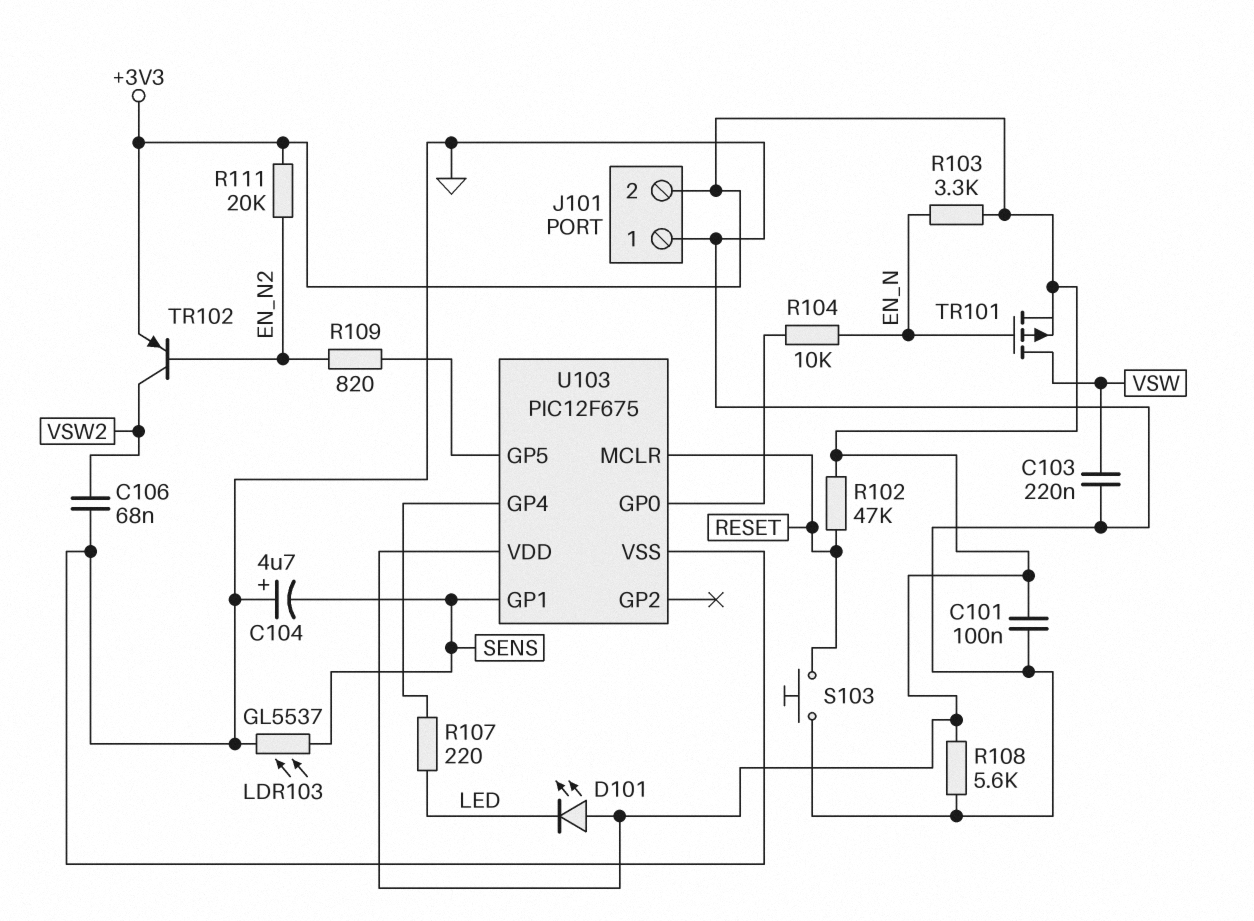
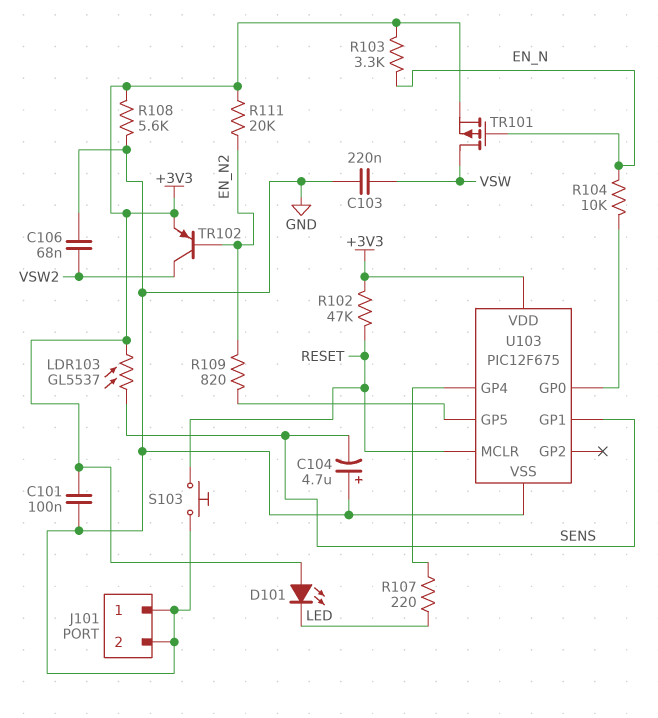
J101 pin 2: +3V3 -> GND
LDR103: GL5537 (GND, SENS) -> GL5537 (+3V3, SENS)

